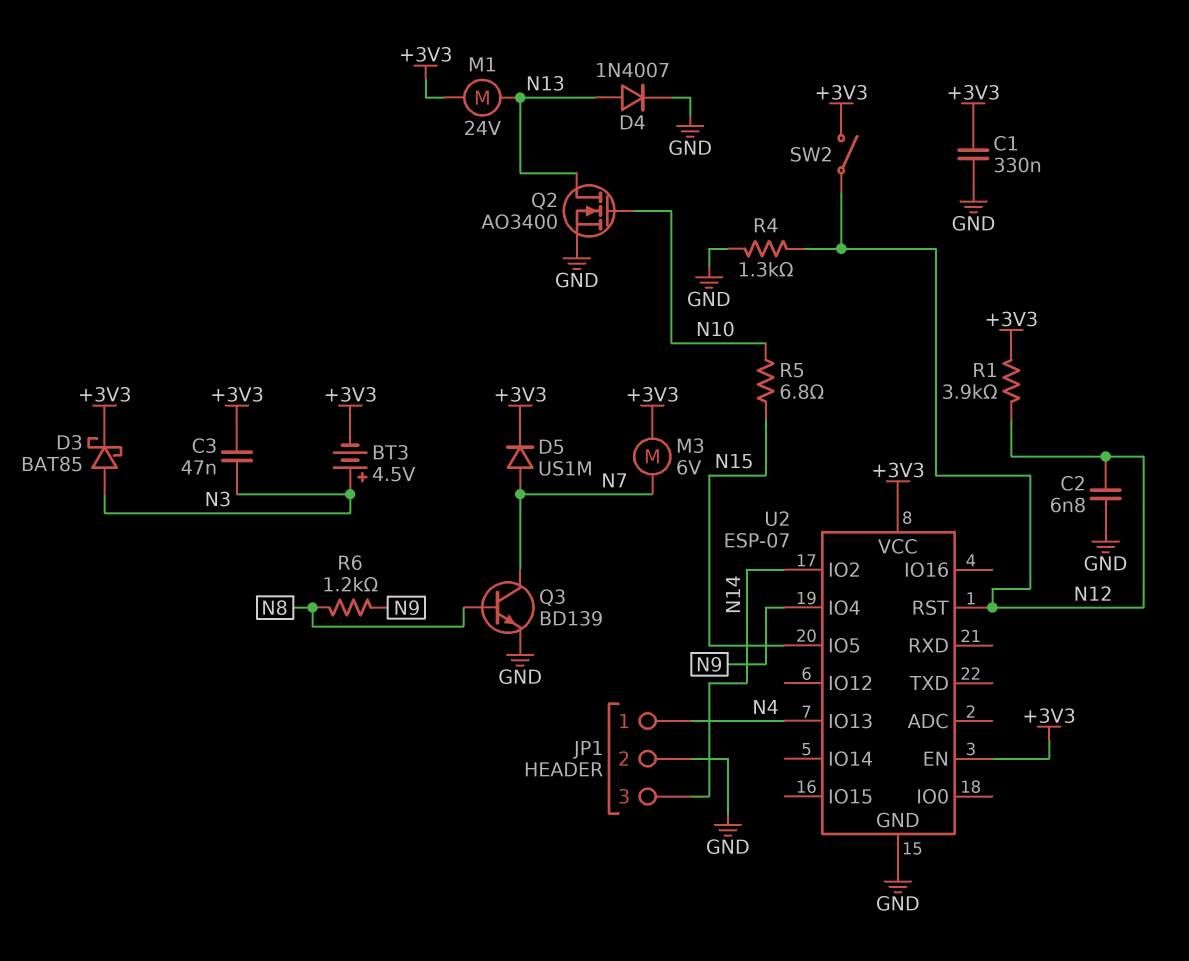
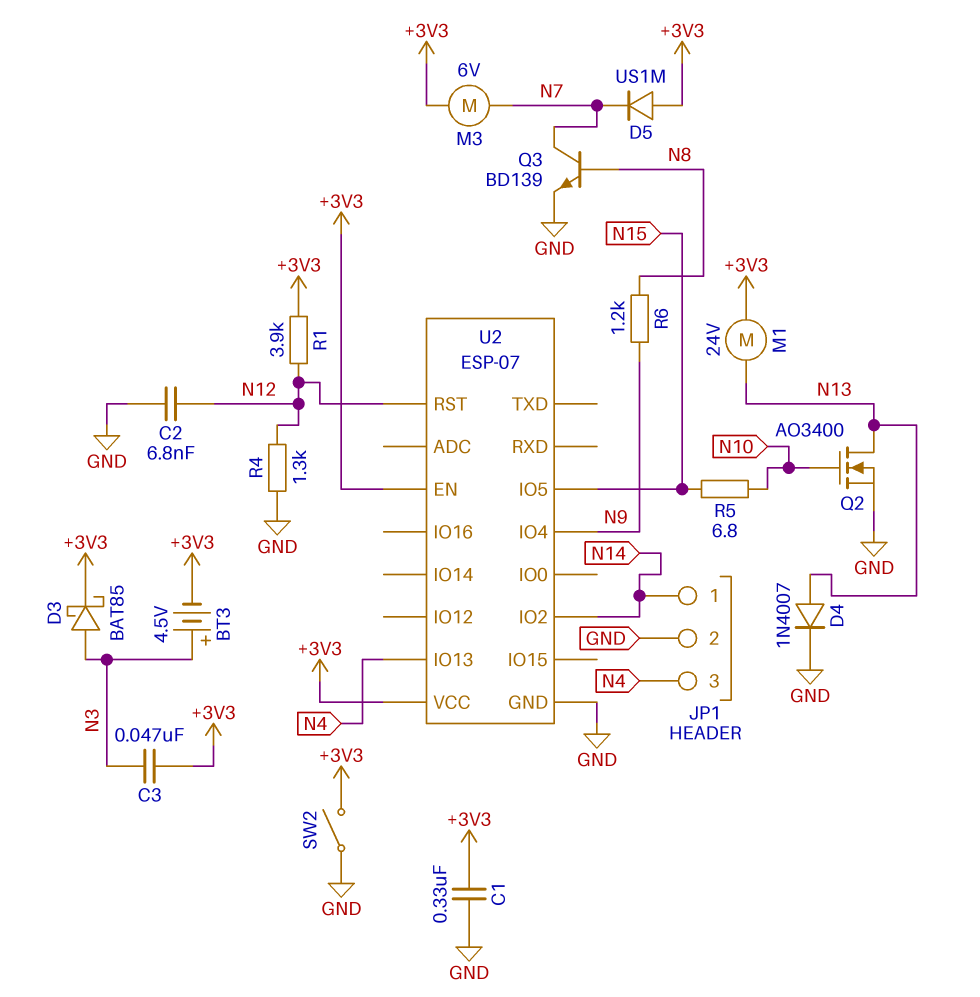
D5: diode US1M (A N7, K +3V3) -> diode US1M (A +3V3, K N7)
JP1 pin 1: N4 -> N14
JP1 pin 3: N14 -> N4
SW2: switch (+3V3, N12) -> switch (+3V3, GND)

